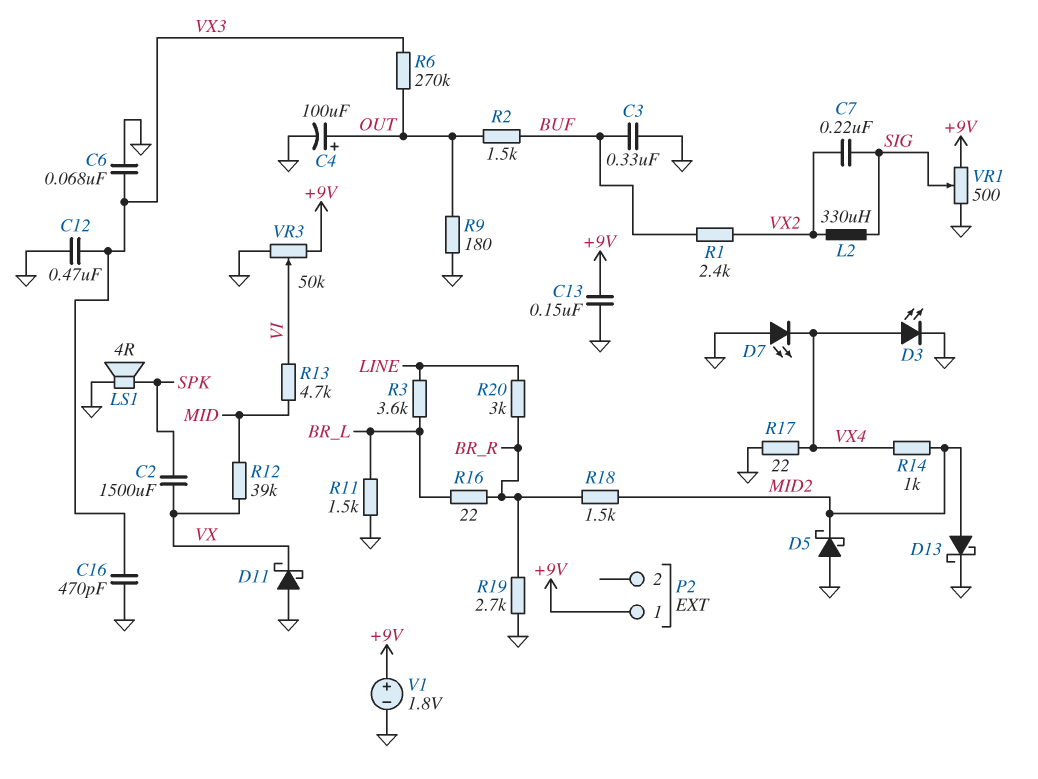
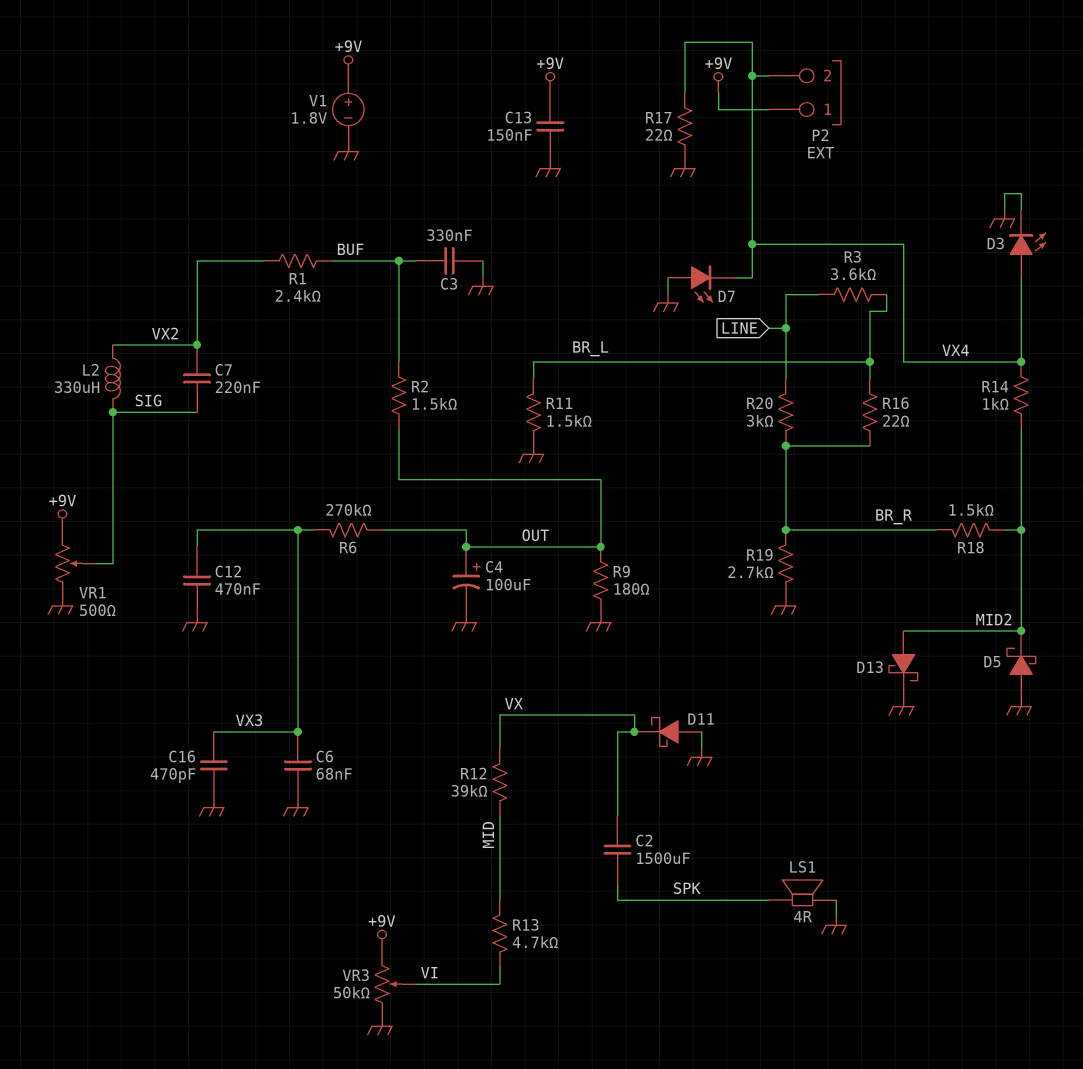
P2 pin 2: none -> VX4

